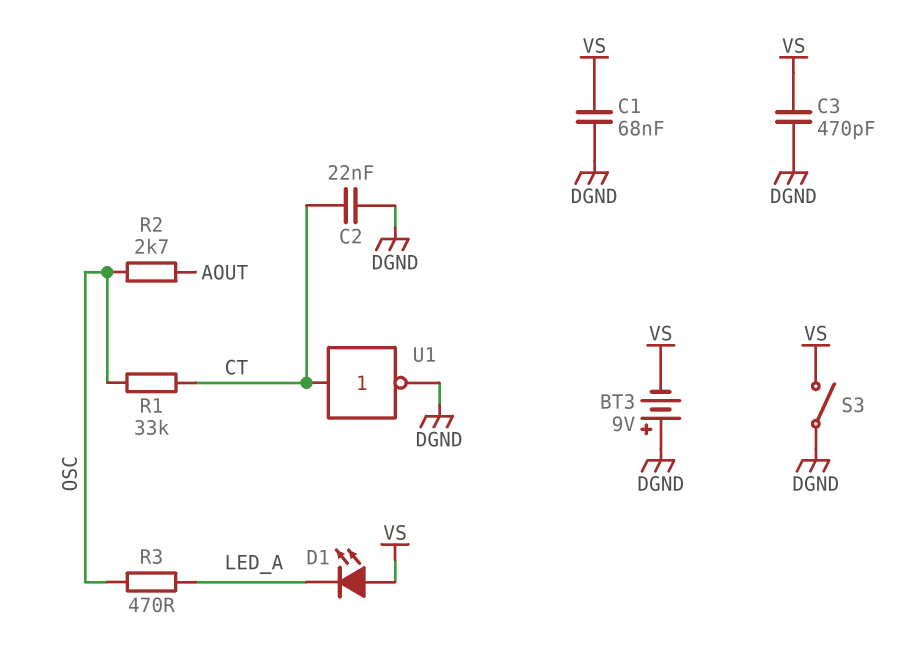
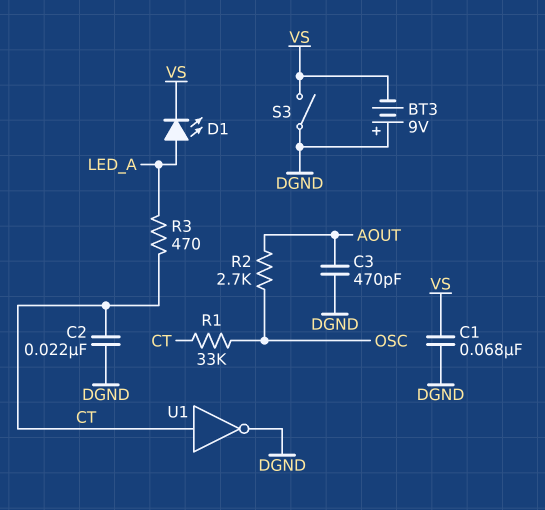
C3: 470pF (DGND, VS) -> 470pF (AOUT, DGND)
D1: LED (A VS, K LED_A) -> LED (A LED_A, K VS)
R3: 470 (LED_A, OSC) -> 470 (CT, LED_A)

